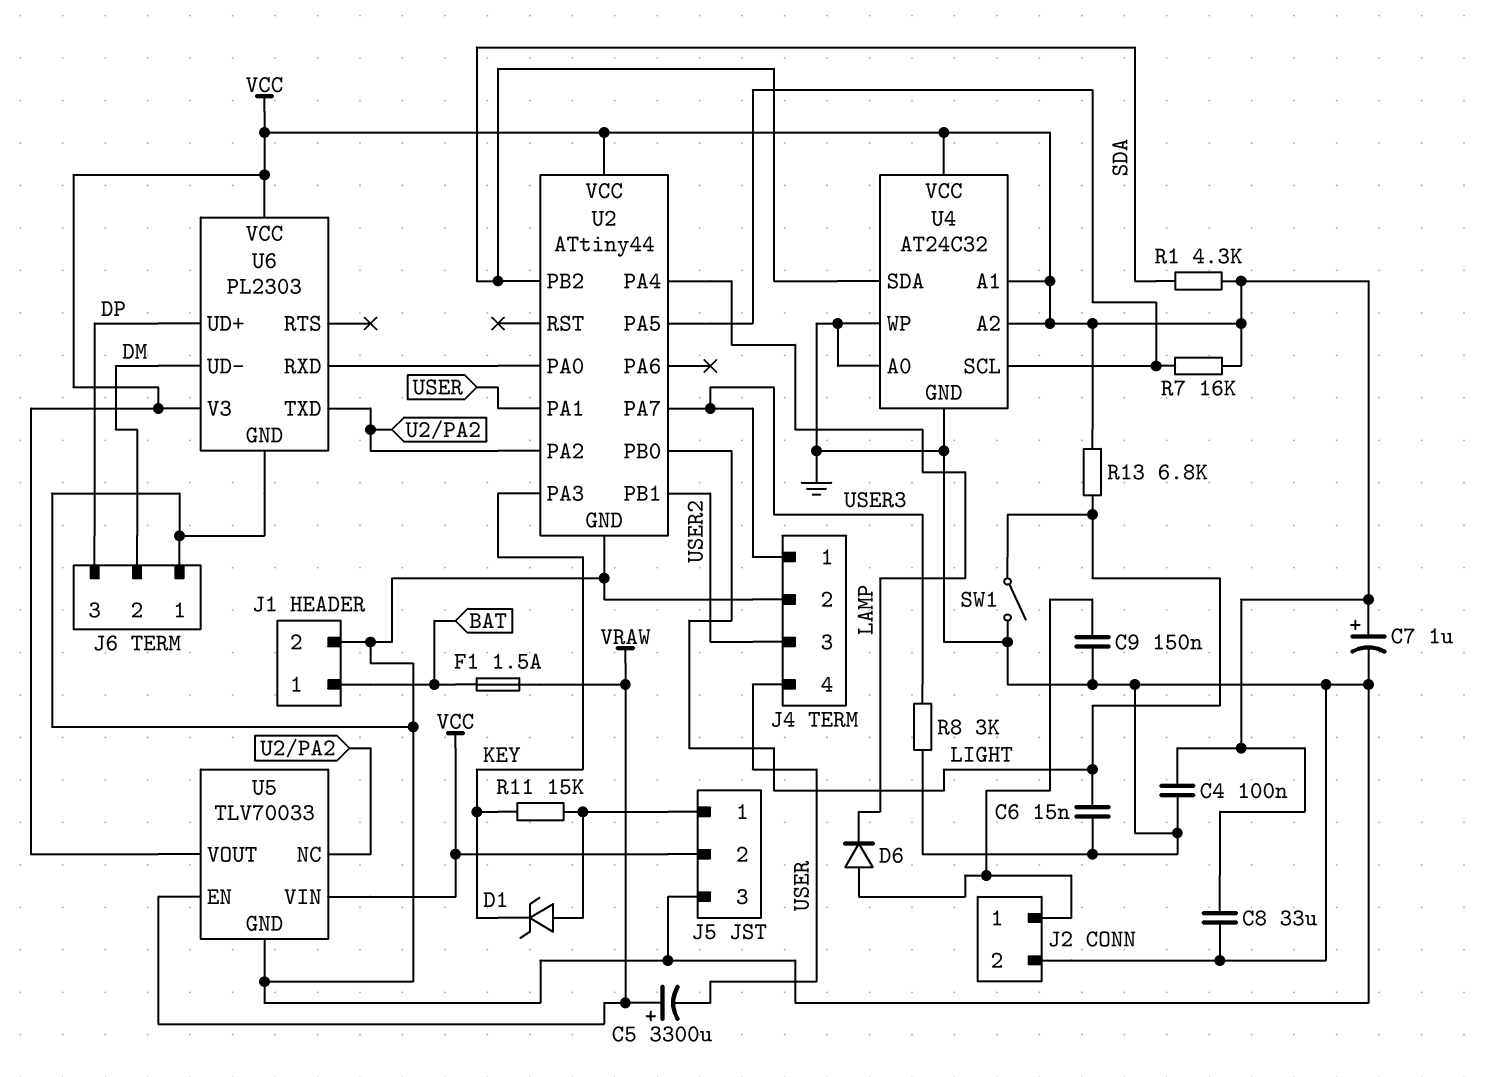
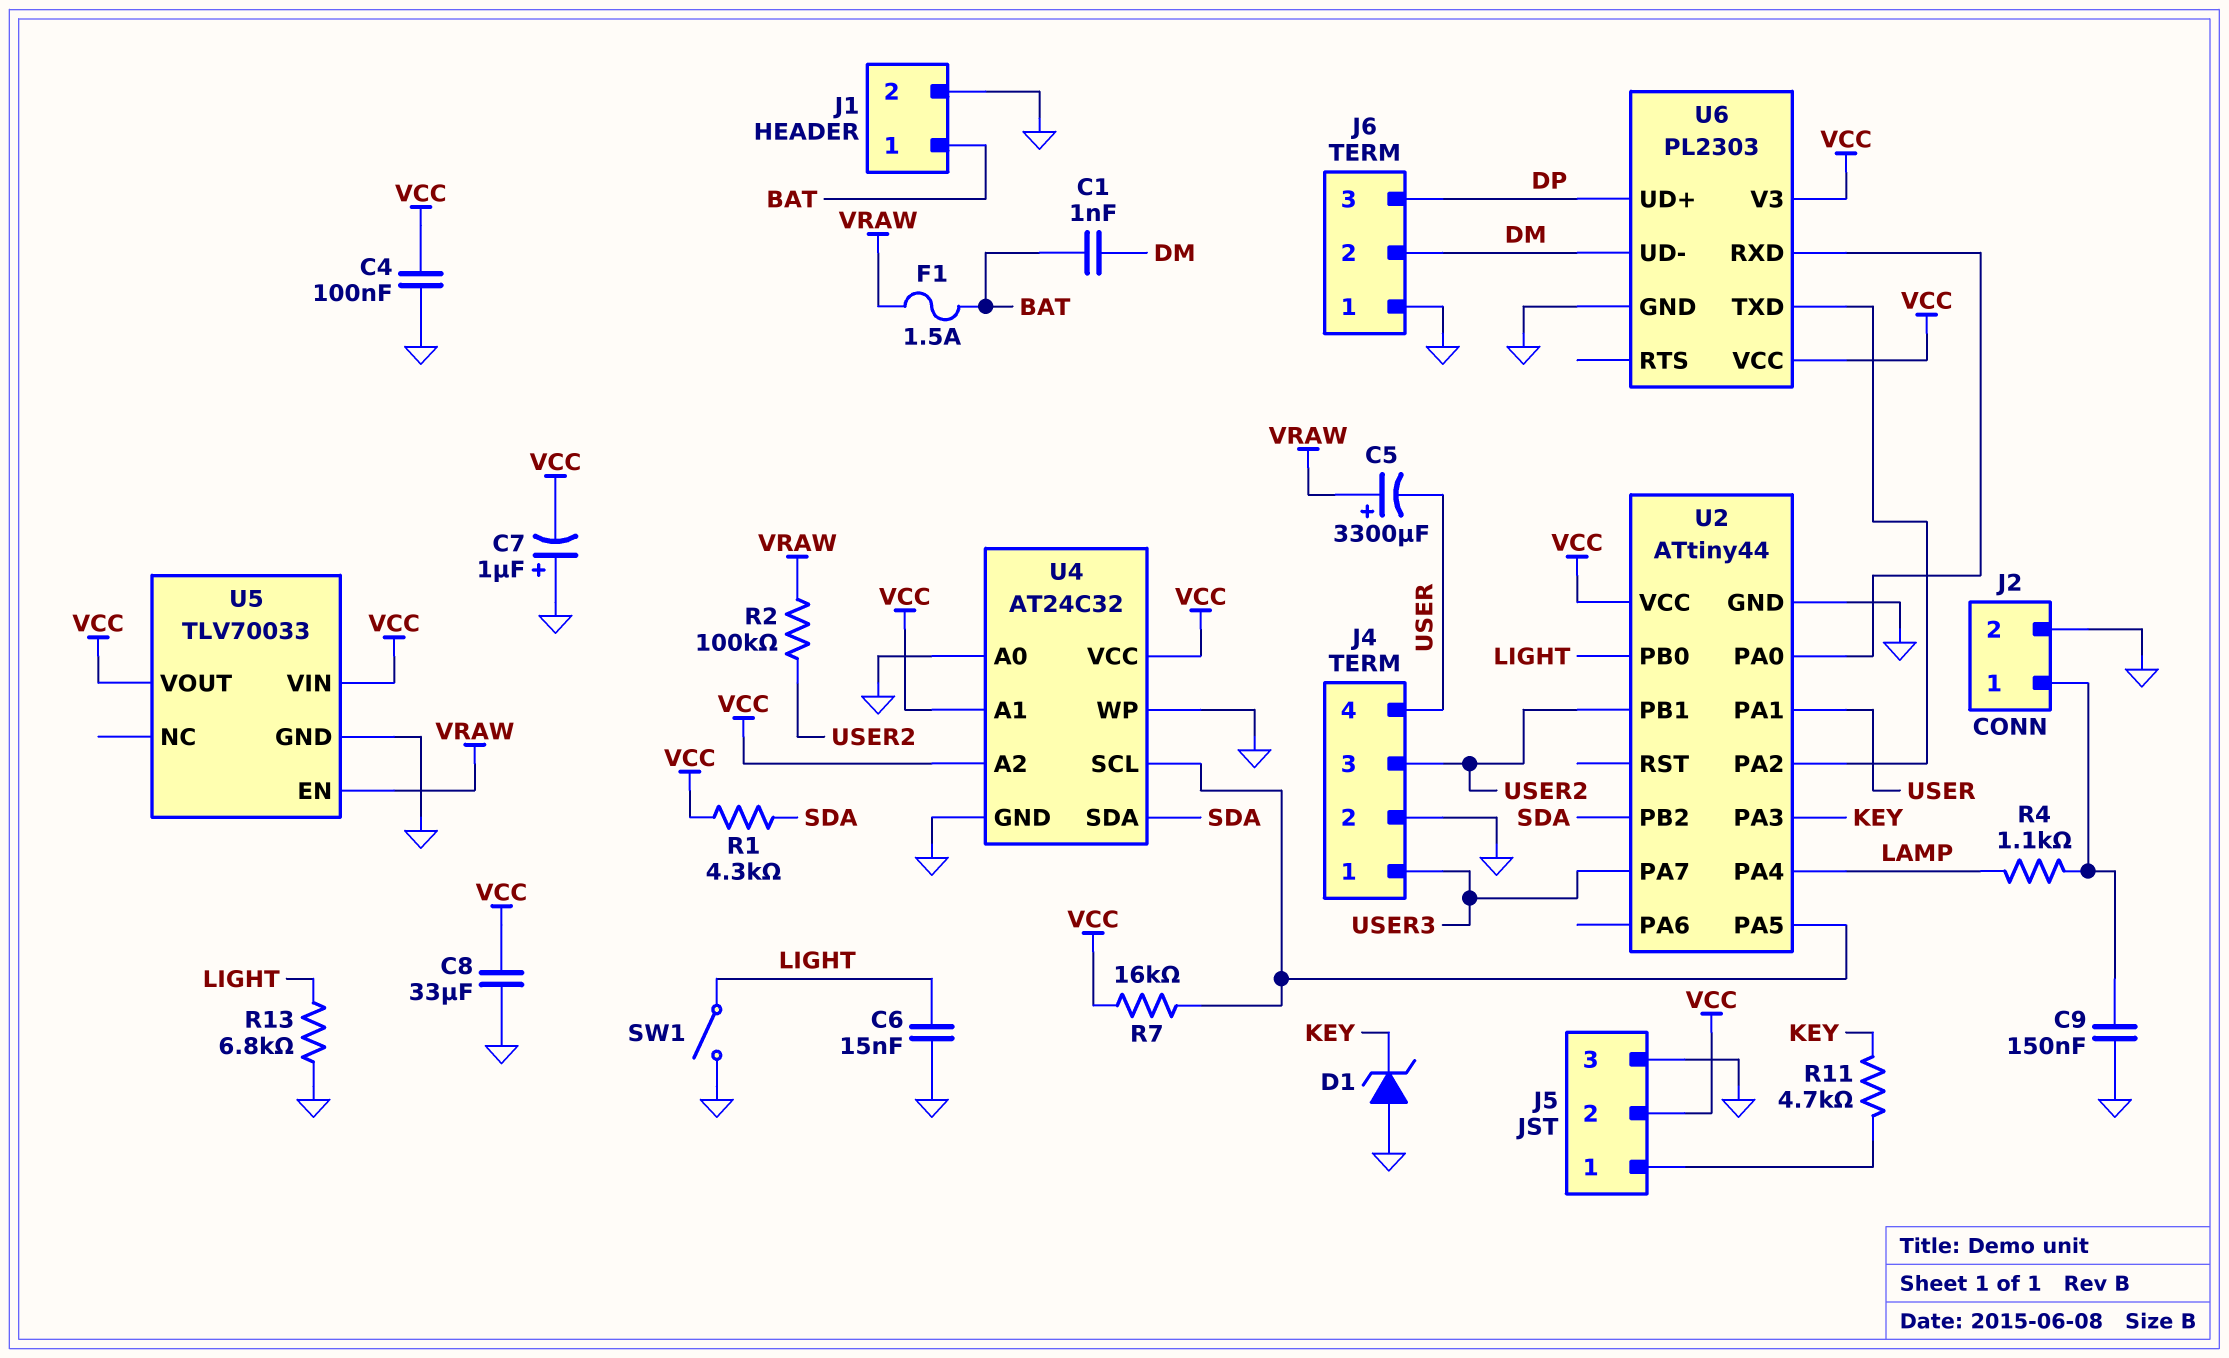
C1: none -> 1nF (BAT, DM)
C7: 1uF (plus VCC, minus GND) -> 1uF (plus GND, minus VCC)
D1: zener (A J5/1, K KEY) -> zener (A GND, K KEY)
D6: diode (A J2/1, K LAMP) -> none
R2: none -> 100k (USER2, VRAW)
R4: none -> 1.1k (J2/1, LAMP)
R8: 3k (GND, USER3) -> none
R11: 15k (J5/1, KEY) -> 4.7k (J5/1, KEY)
R13: 6.8k (LIGHT, VCC) -> 6.8k (GND, LIGHT)
U5 pin NC: U2/PA2 -> none

